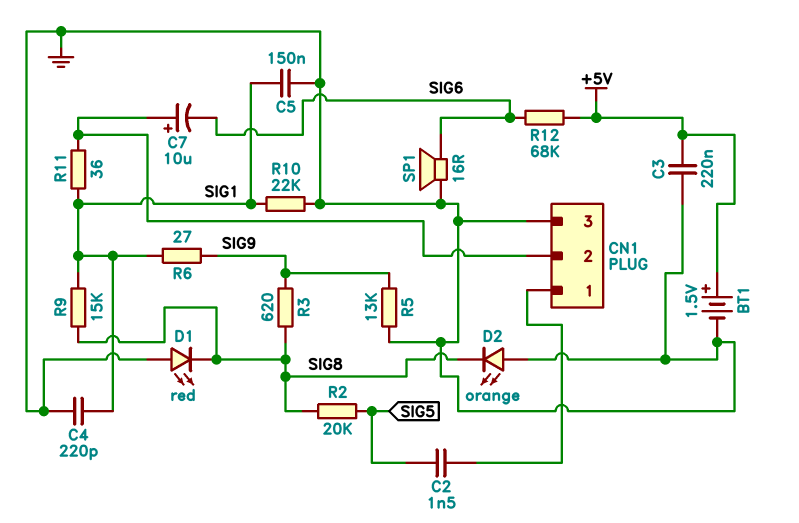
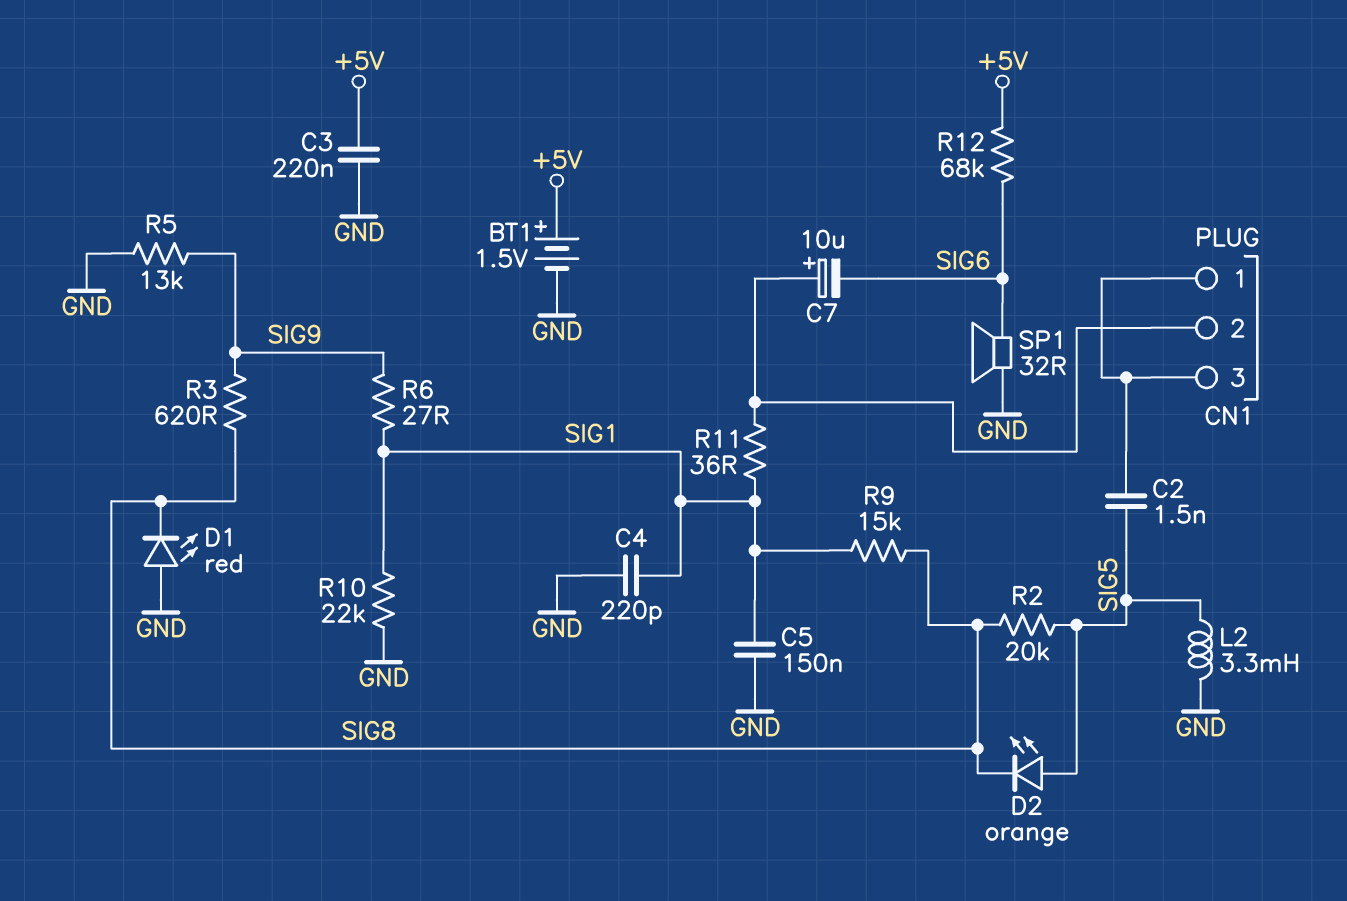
CN1 pin 3: GND -> CN1/1
D2: LED orange (A GND, K SIG8) -> LED orange (A SIG5, K SIG8)
L2: none -> 3.3mH (GND, SIG5)
SP1: speaker 16R (GND, SIG6) -> speaker 32R (GND, SIG6)

